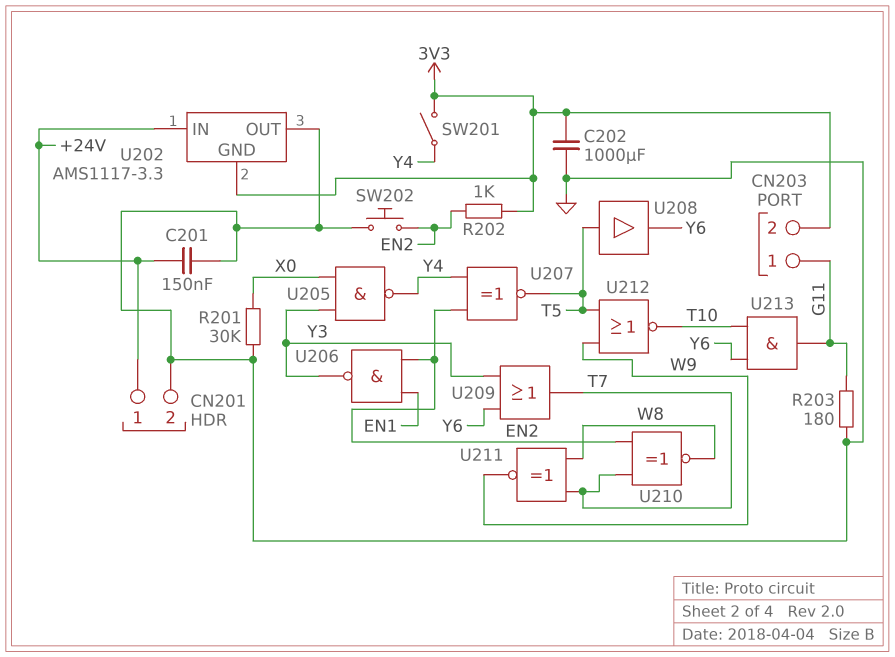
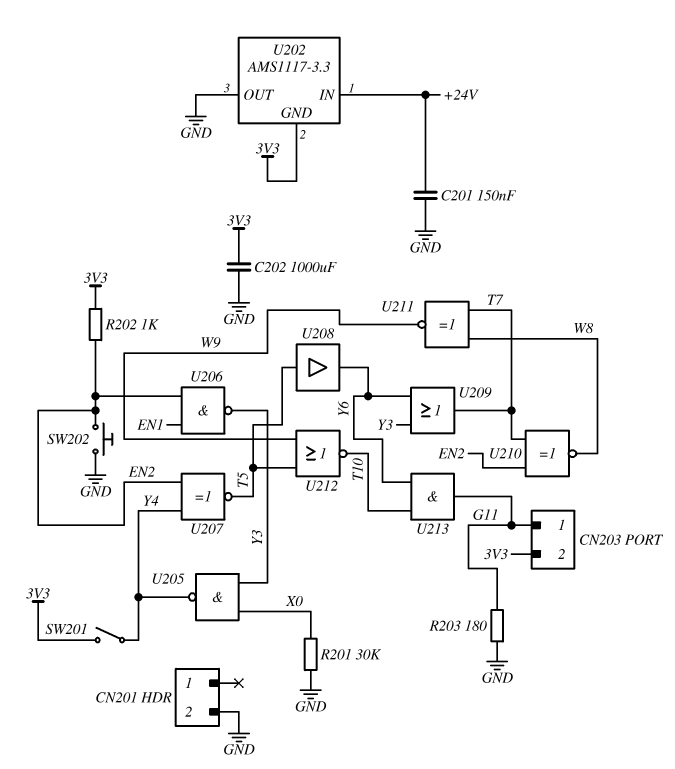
CN201 pin 1: +24V -> none

